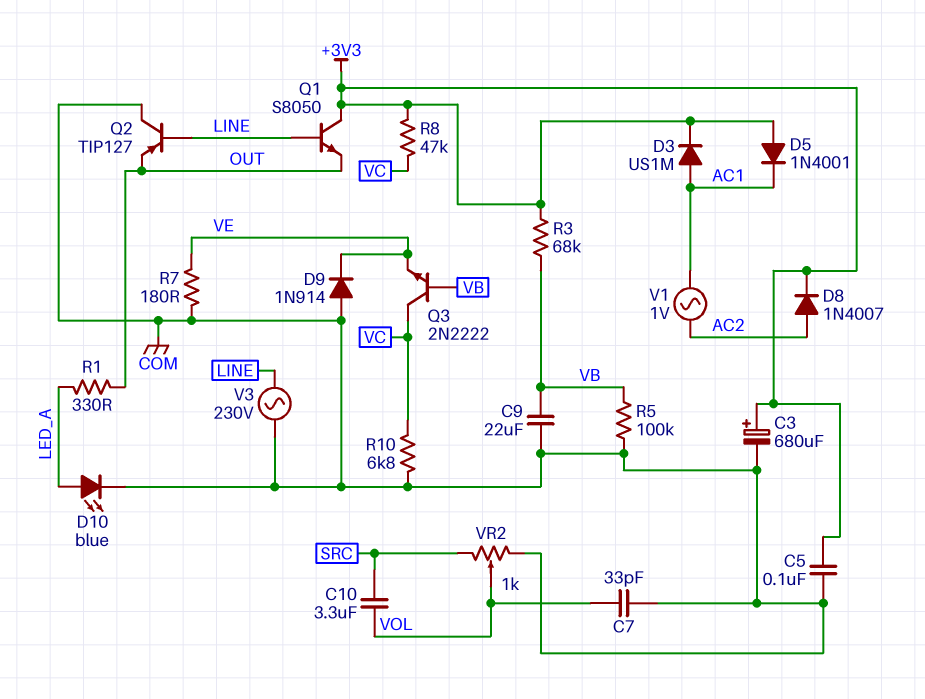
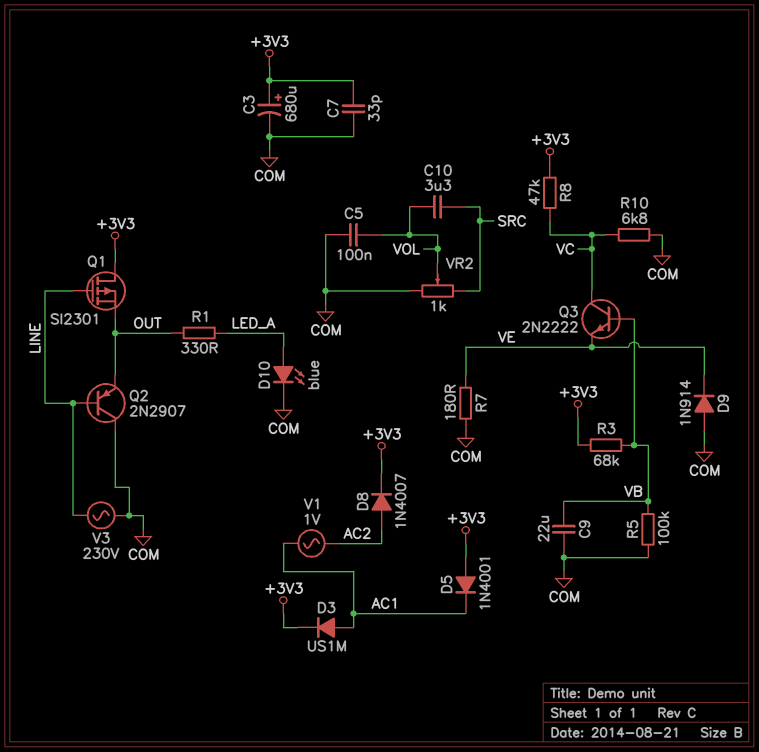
C5: 100nF (+3V3, COM) -> 100nF (COM, VOL)
C7: 33pF (COM, VOL) -> 33pF (+3V3, COM)
Q1: NPN S8050 (B LINE, C +3V3, E OUT) -> PMOS SI2301 (G LINE, D +3V3, S OUT)
Q2: PNP TIP127 (B LINE, C COM, E OUT) -> PNP 2N2907 (B LINE, C COM, E OUT)

